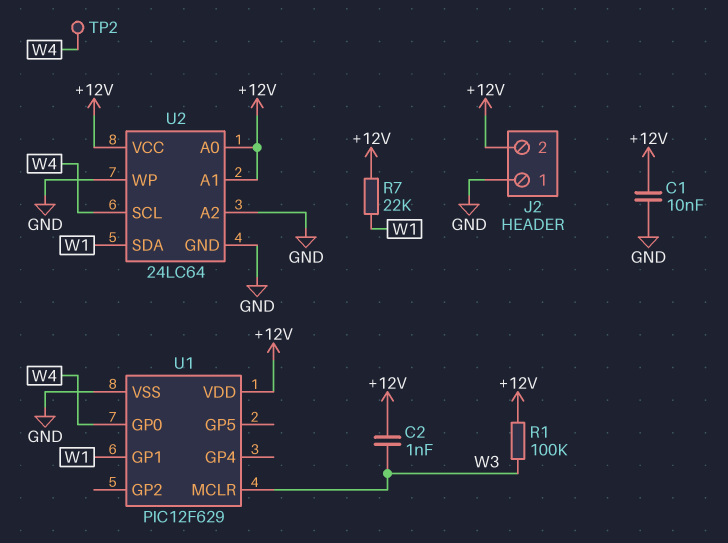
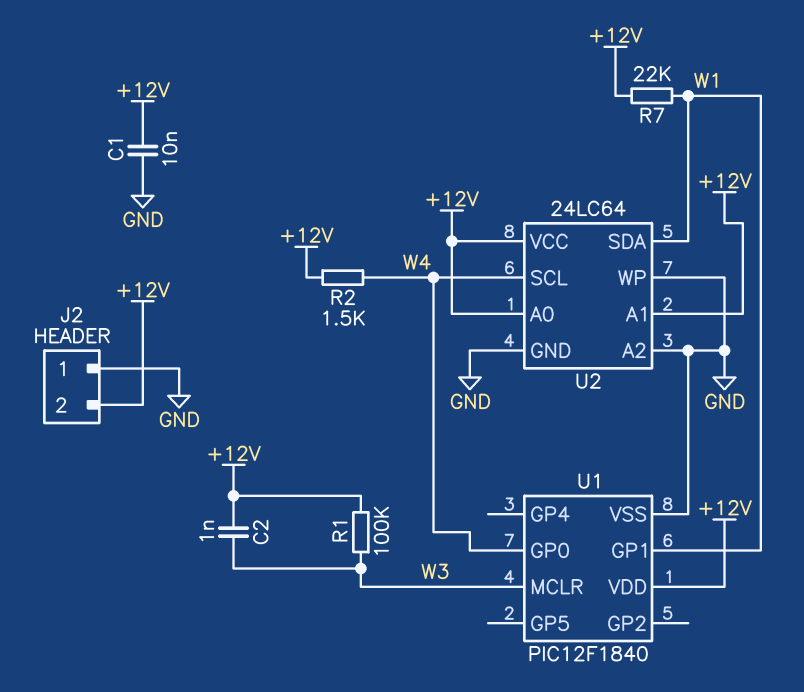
R2: none -> 1.5k (+12V, W4)
TP2: test point (W4) -> none
U1: PIC12F629 -> PIC12F1840

